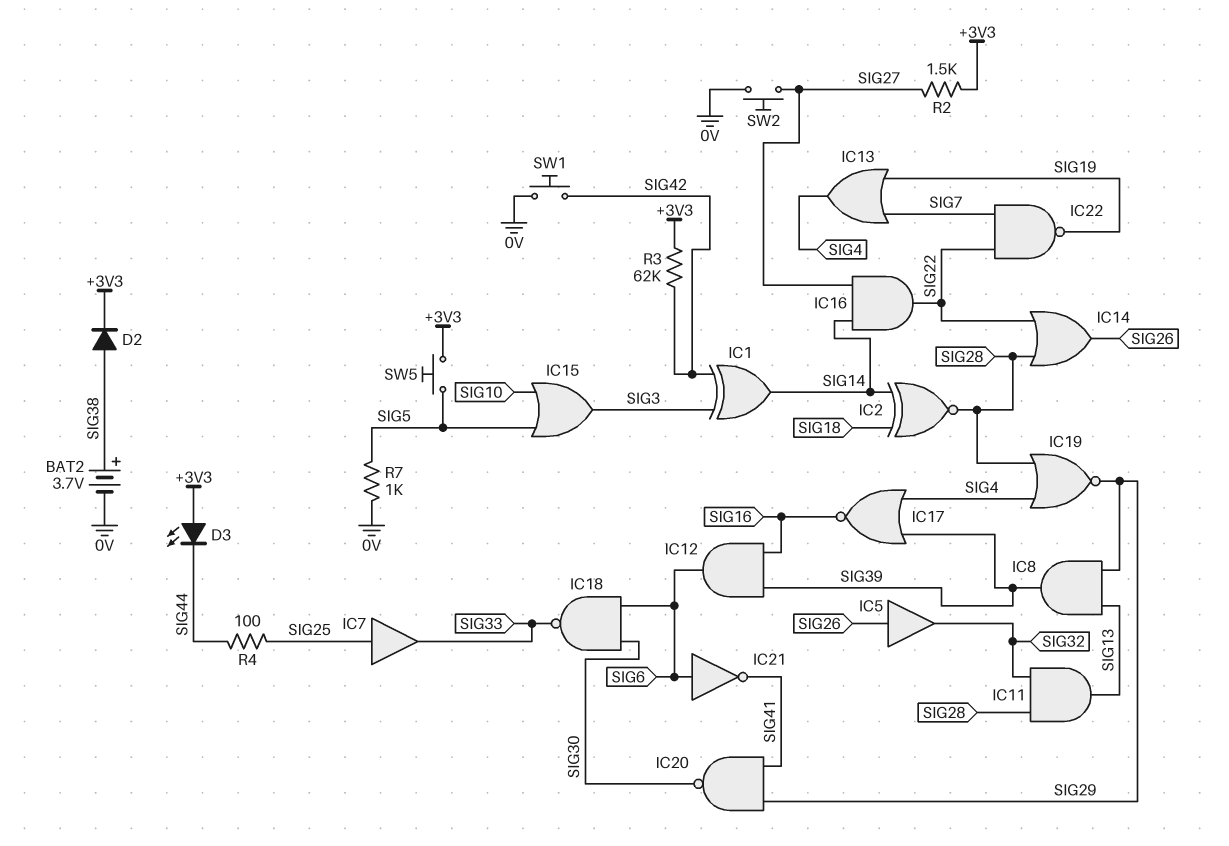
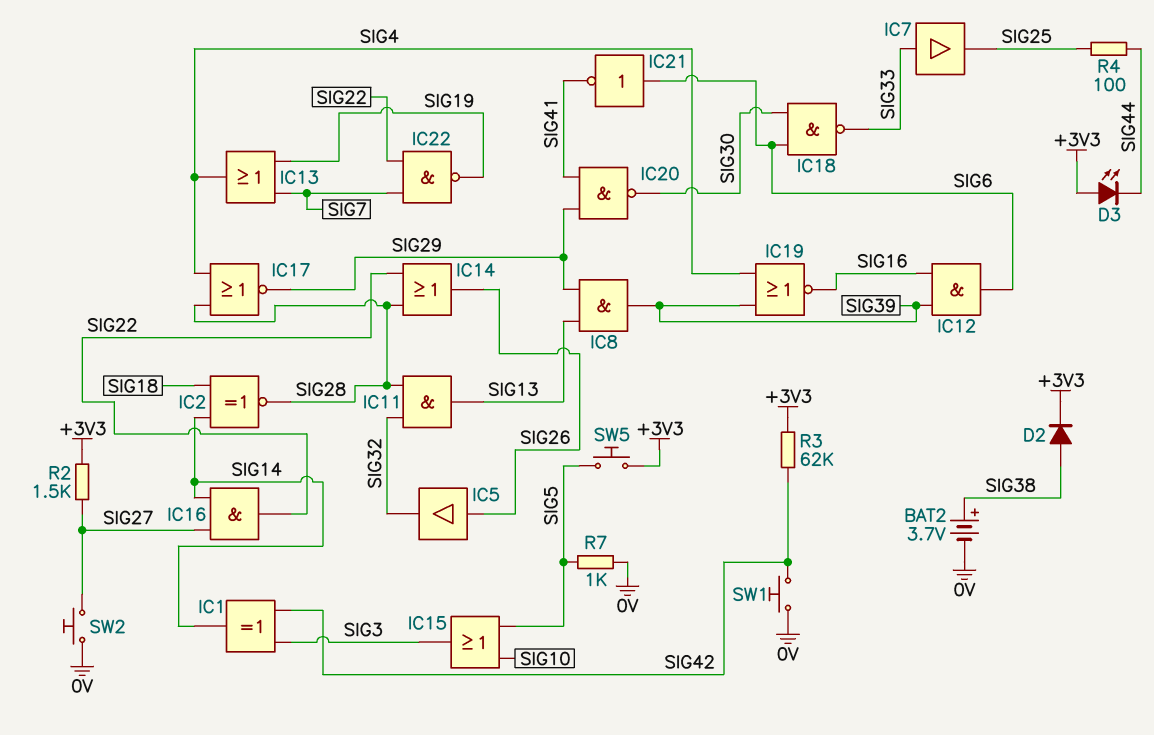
IC7: buffer (in SIG25, out SIG33) -> buffer (in SIG33, out SIG25)
IC17: NOR (in SIG4, in SIG39, out SIG16) -> NOR (in SIG4, in SIG28, out SIG29)
IC19: NOR (in SIG4, in SIG28, out SIG29) -> NOR (in SIG4, in SIG39, out SIG16)

